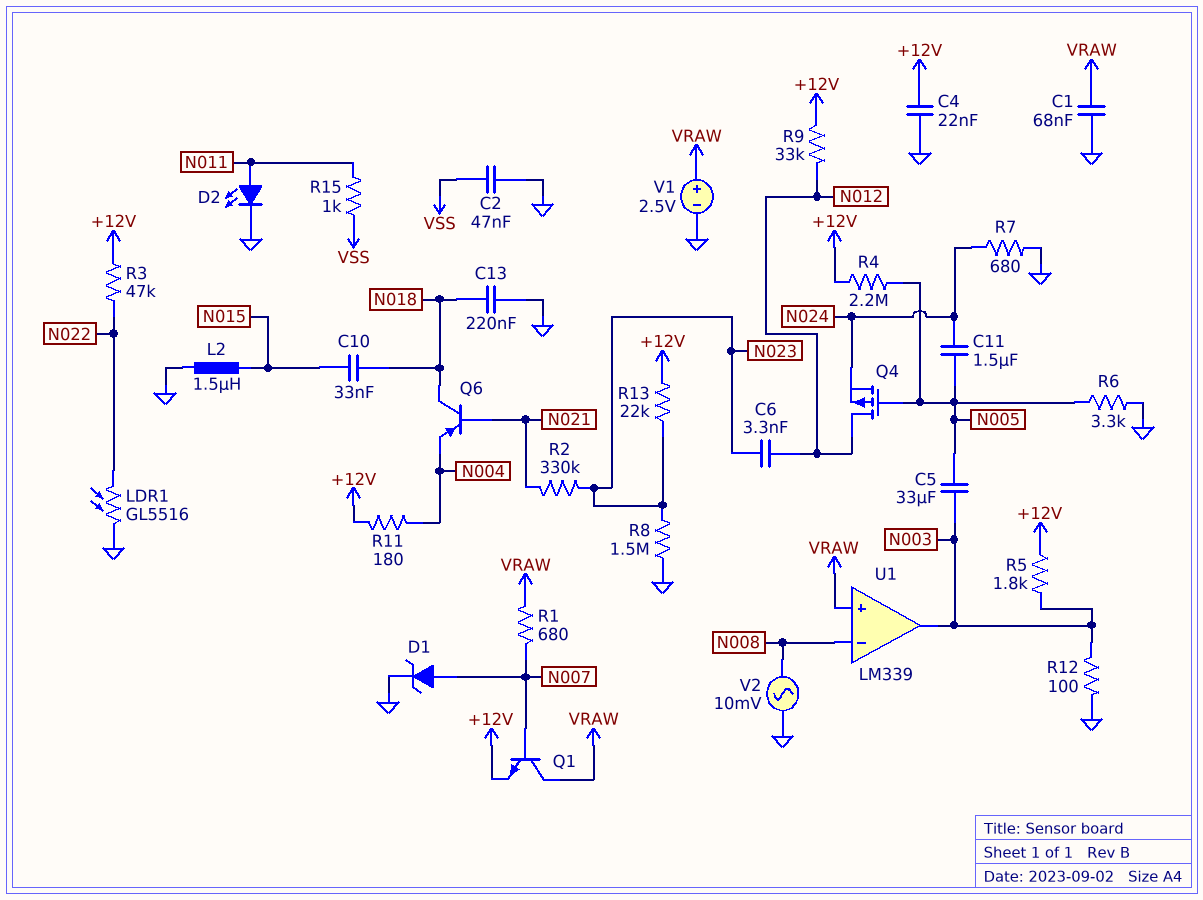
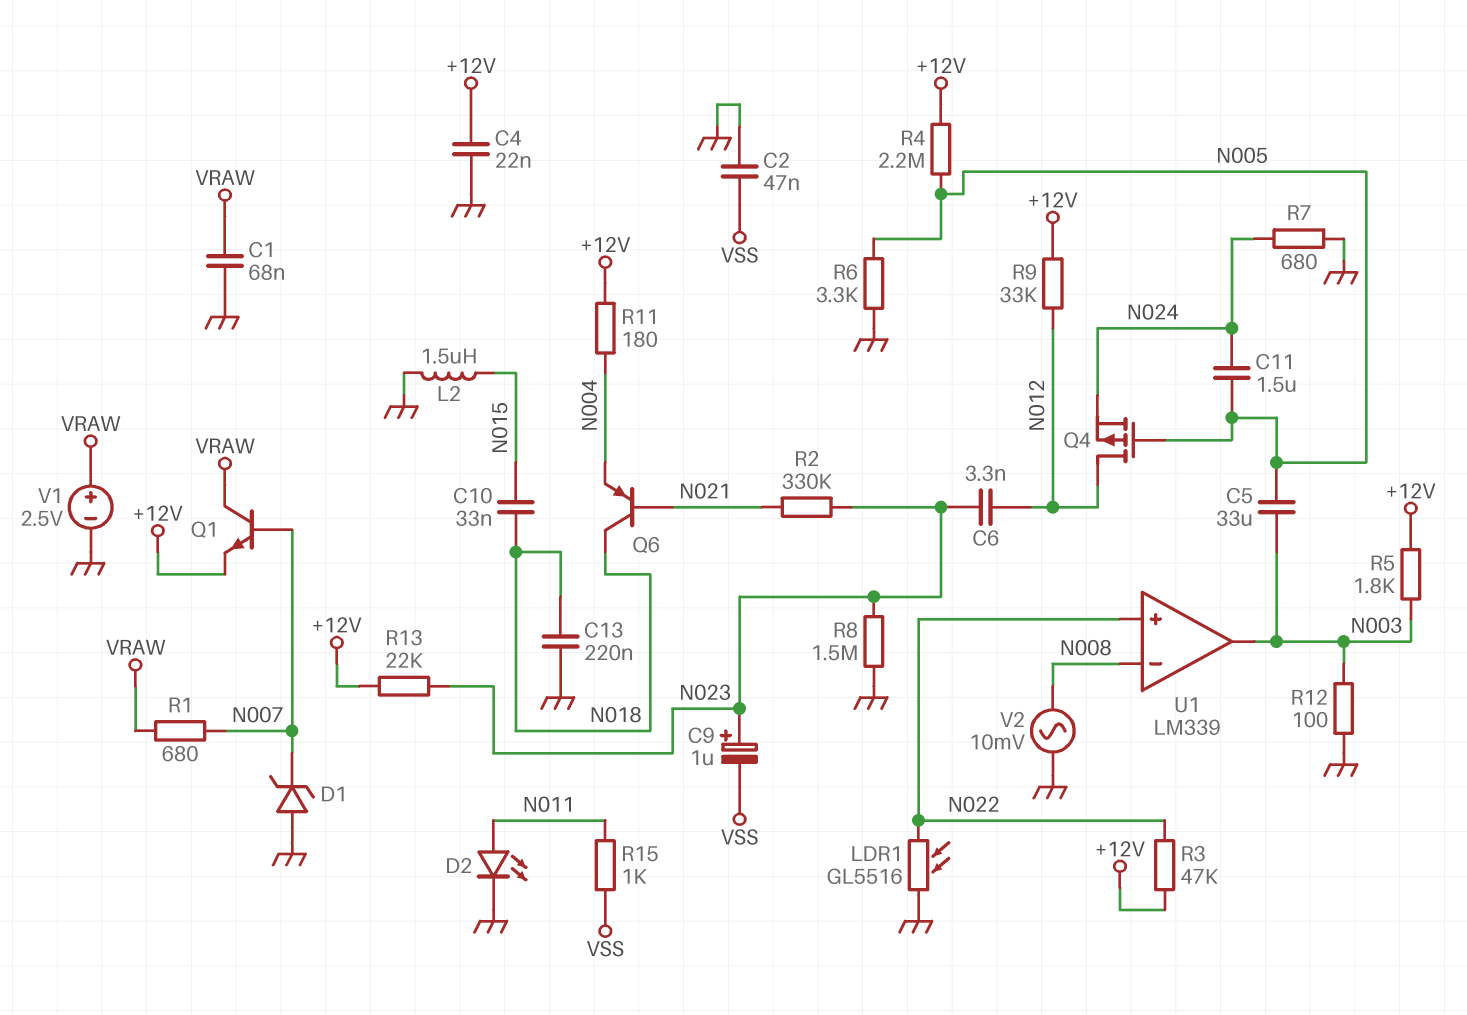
C9: none -> 1uF (plus N023, minus VSS)
D1: zener (A N007, K GND) -> zener (A GND, K N007)
U1 pin in+: VRAW -> N022

